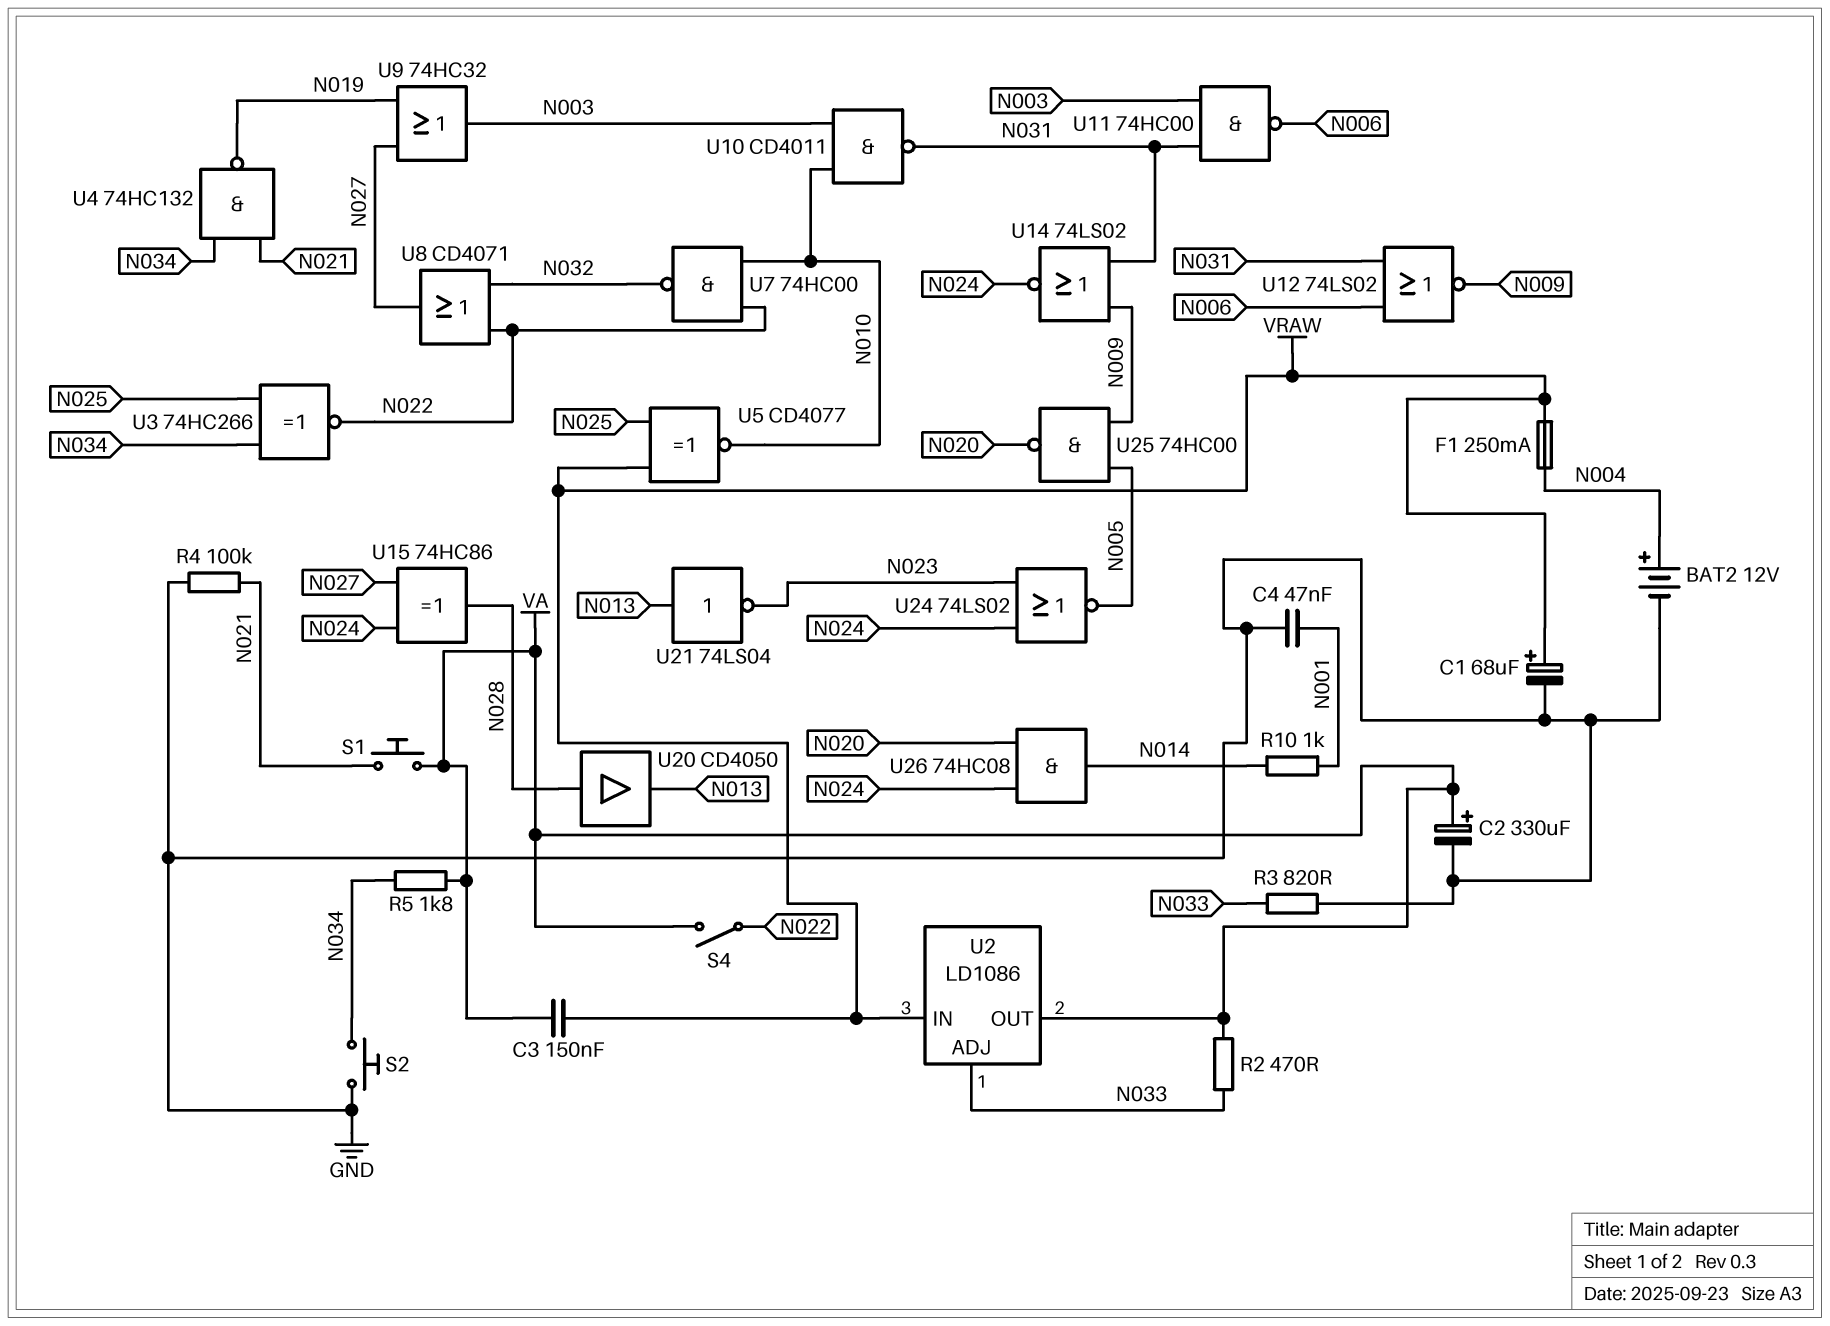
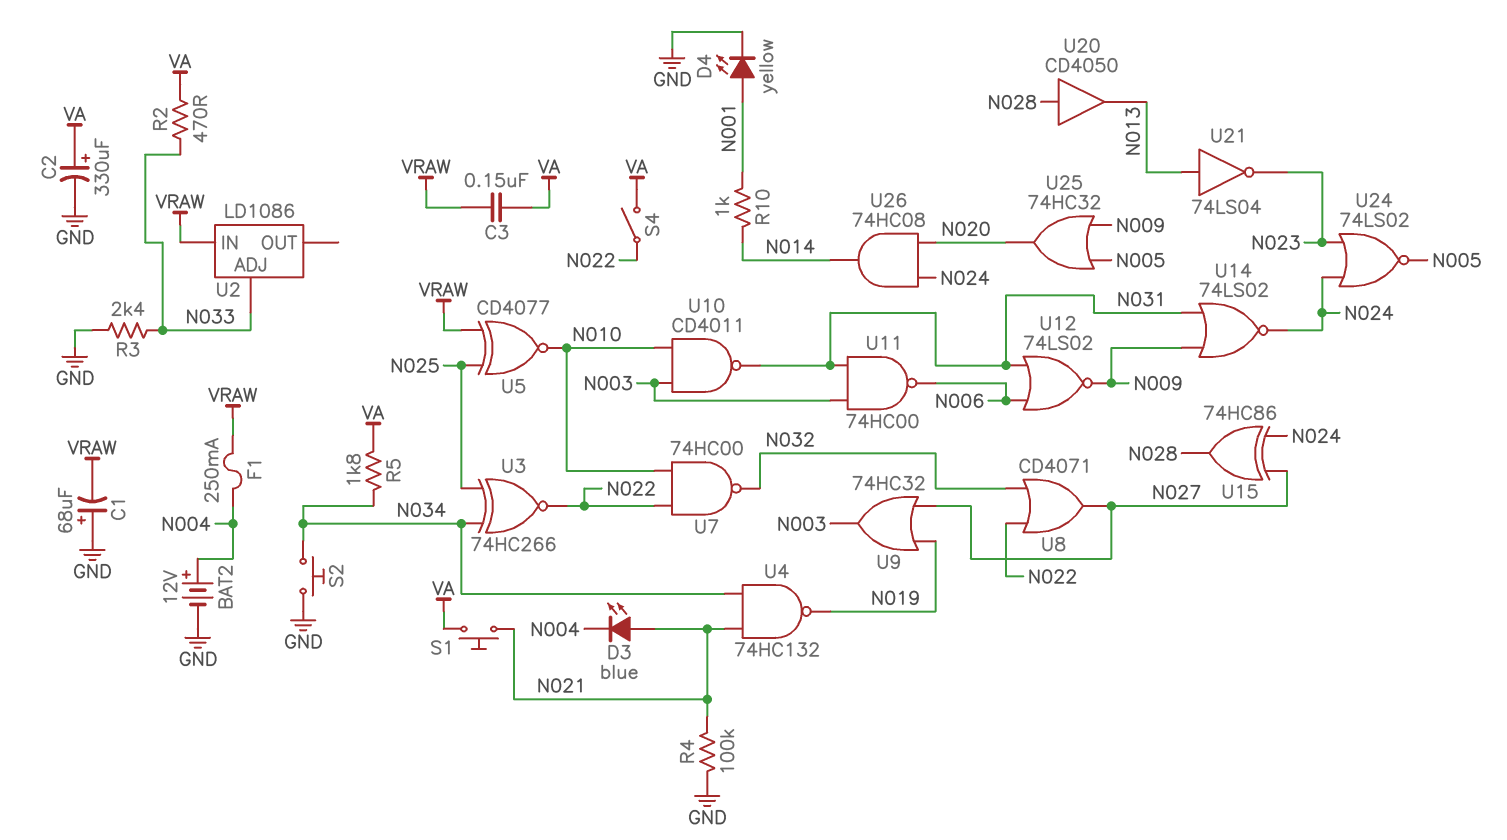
C1: 68uF (plus VRAW, minus GND) -> 68uF (plus GND, minus VRAW)
C4: 47nF (GND, N001) -> none
D3: none -> LED blue (A N021, K N004)
D4: none -> LED yellow (A N001, K GND)
R3: 820 (GND, N033) -> 2.4k (GND, N033)
U2 pin OUT: VA -> none
U25: NAND 74HC00 (in N005, in N009, out N020) -> OR 74HC32 (in N005, in N009, out N020)

